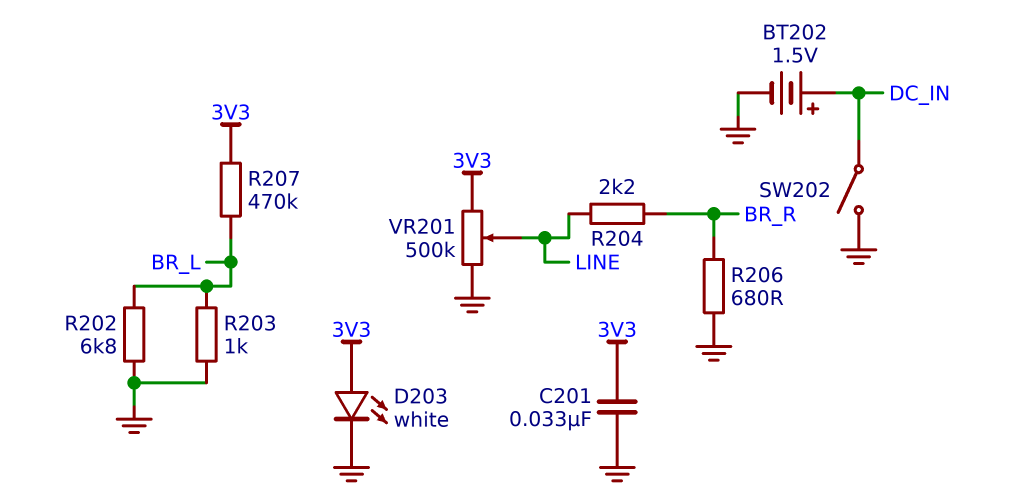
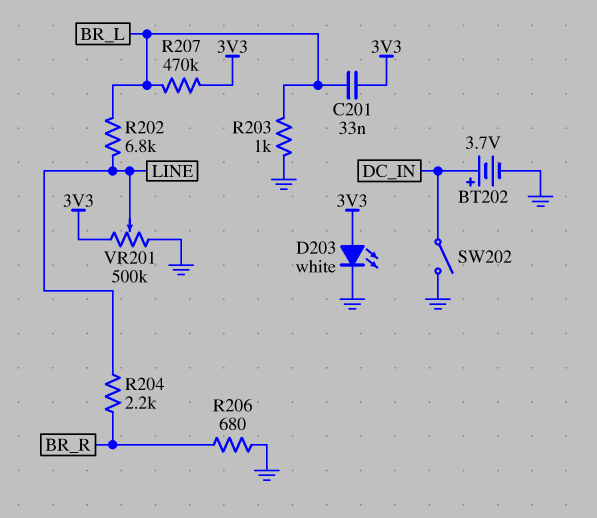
BT202: 1.5V (plus DC_IN, minus GND) -> 3.7V (plus DC_IN, minus GND)
C201: 33nF (3V3, GND) -> 33nF (3V3, BR_L)
R202: 6.8k (BR_L, GND) -> 6.8k (BR_L, LINE)

